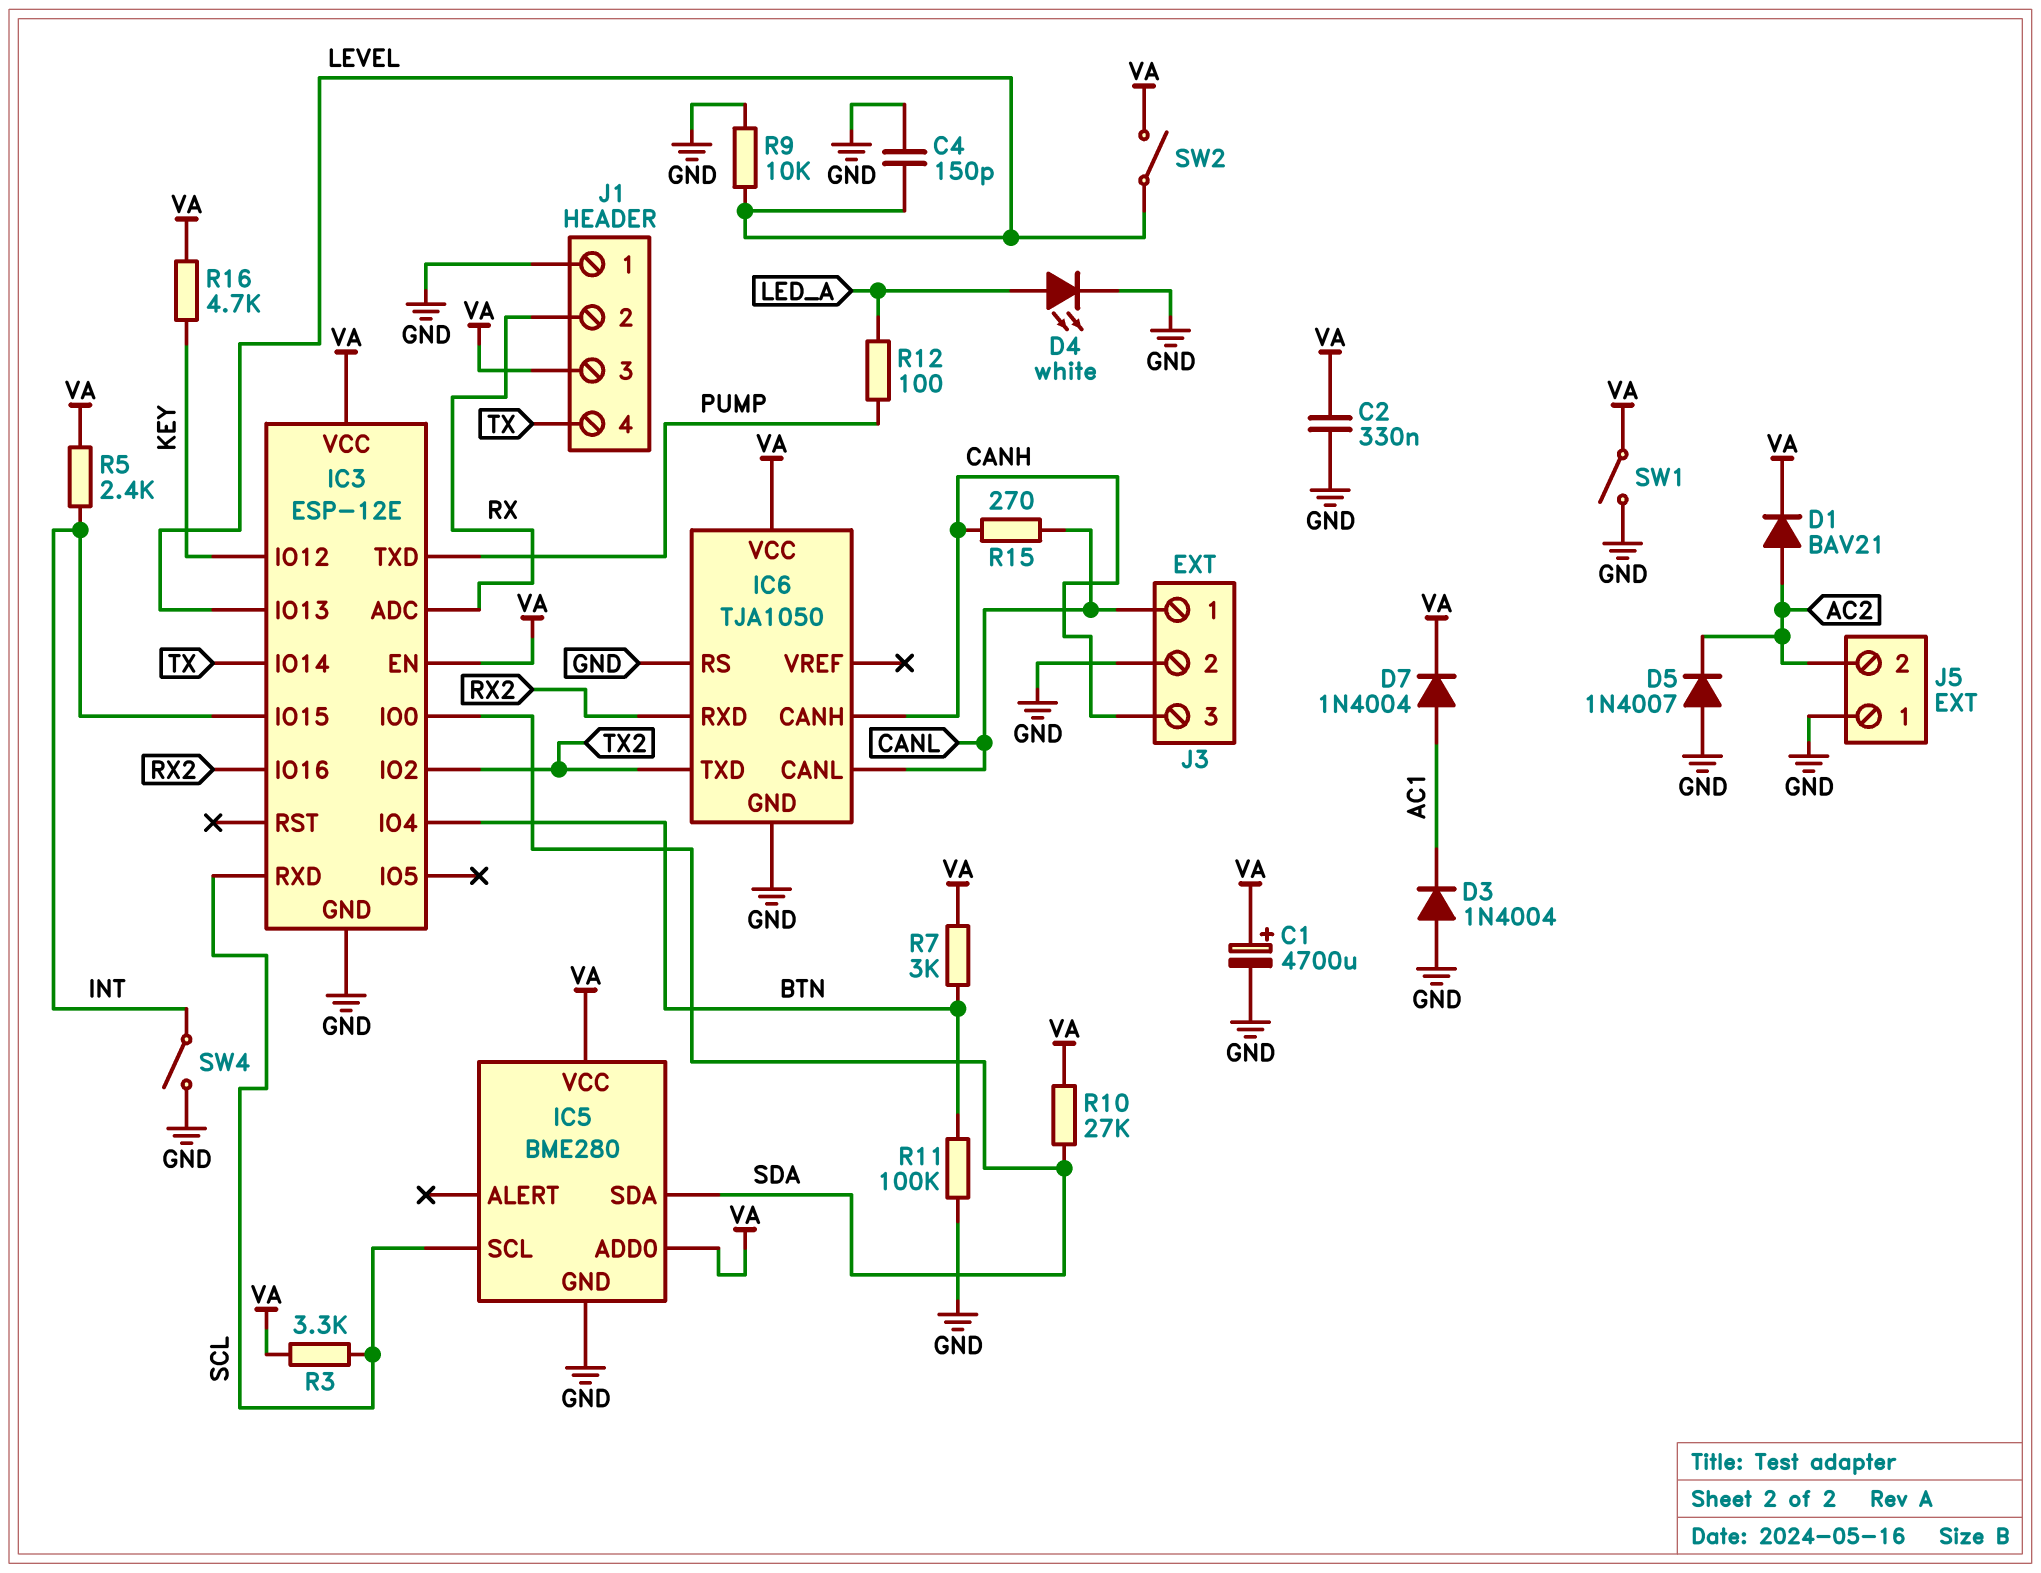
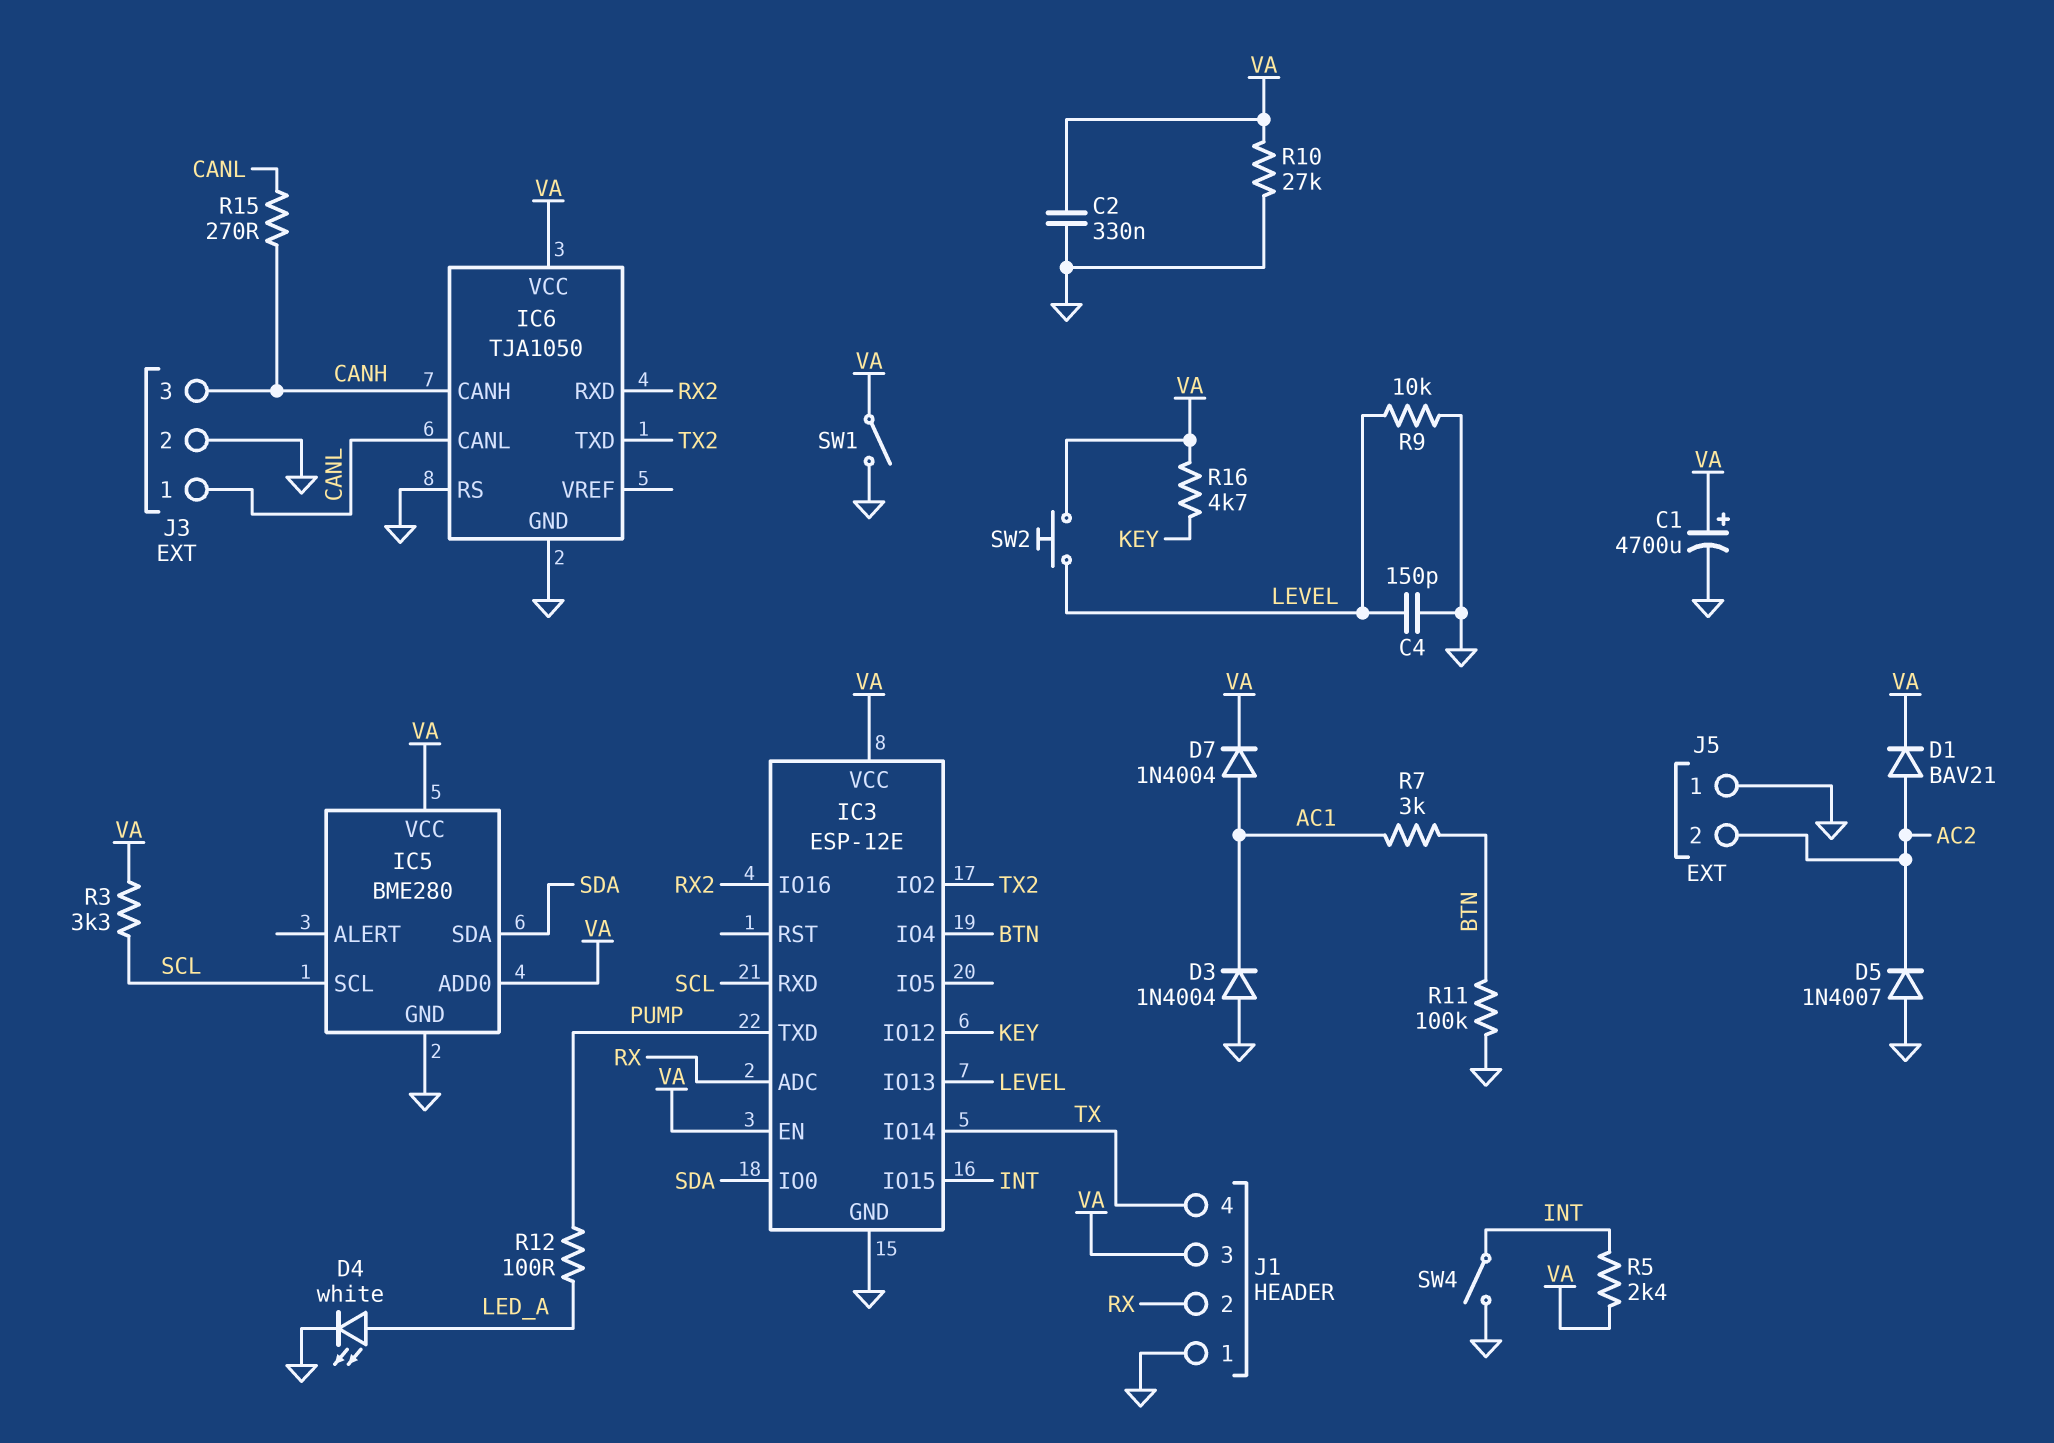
R7: 3k (BTN, VA) -> 3k (AC1, BTN)
R10: 27k (SDA, VA) -> 27k (GND, VA)
SW2: switch (LEVEL, VA) -> button (LEVEL, VA)

